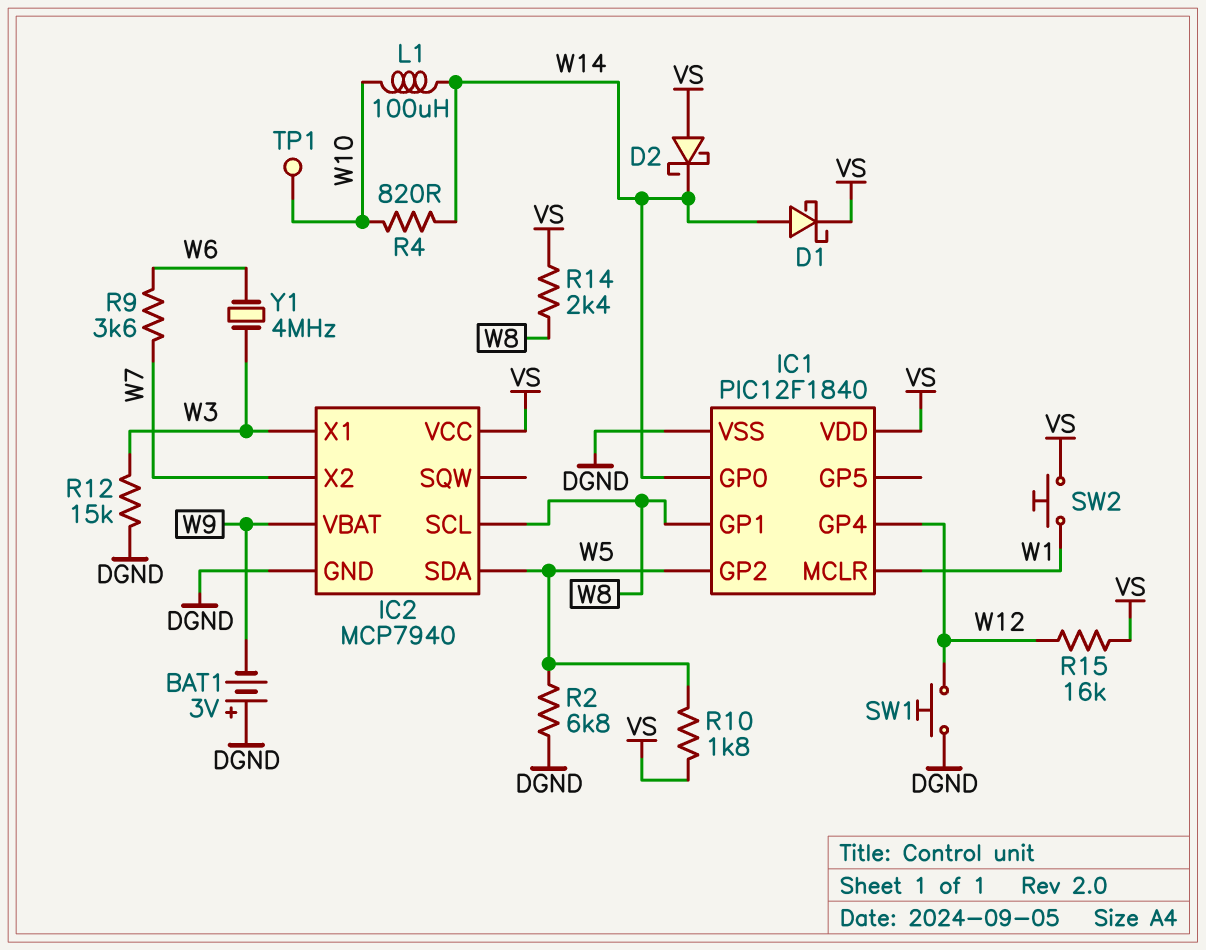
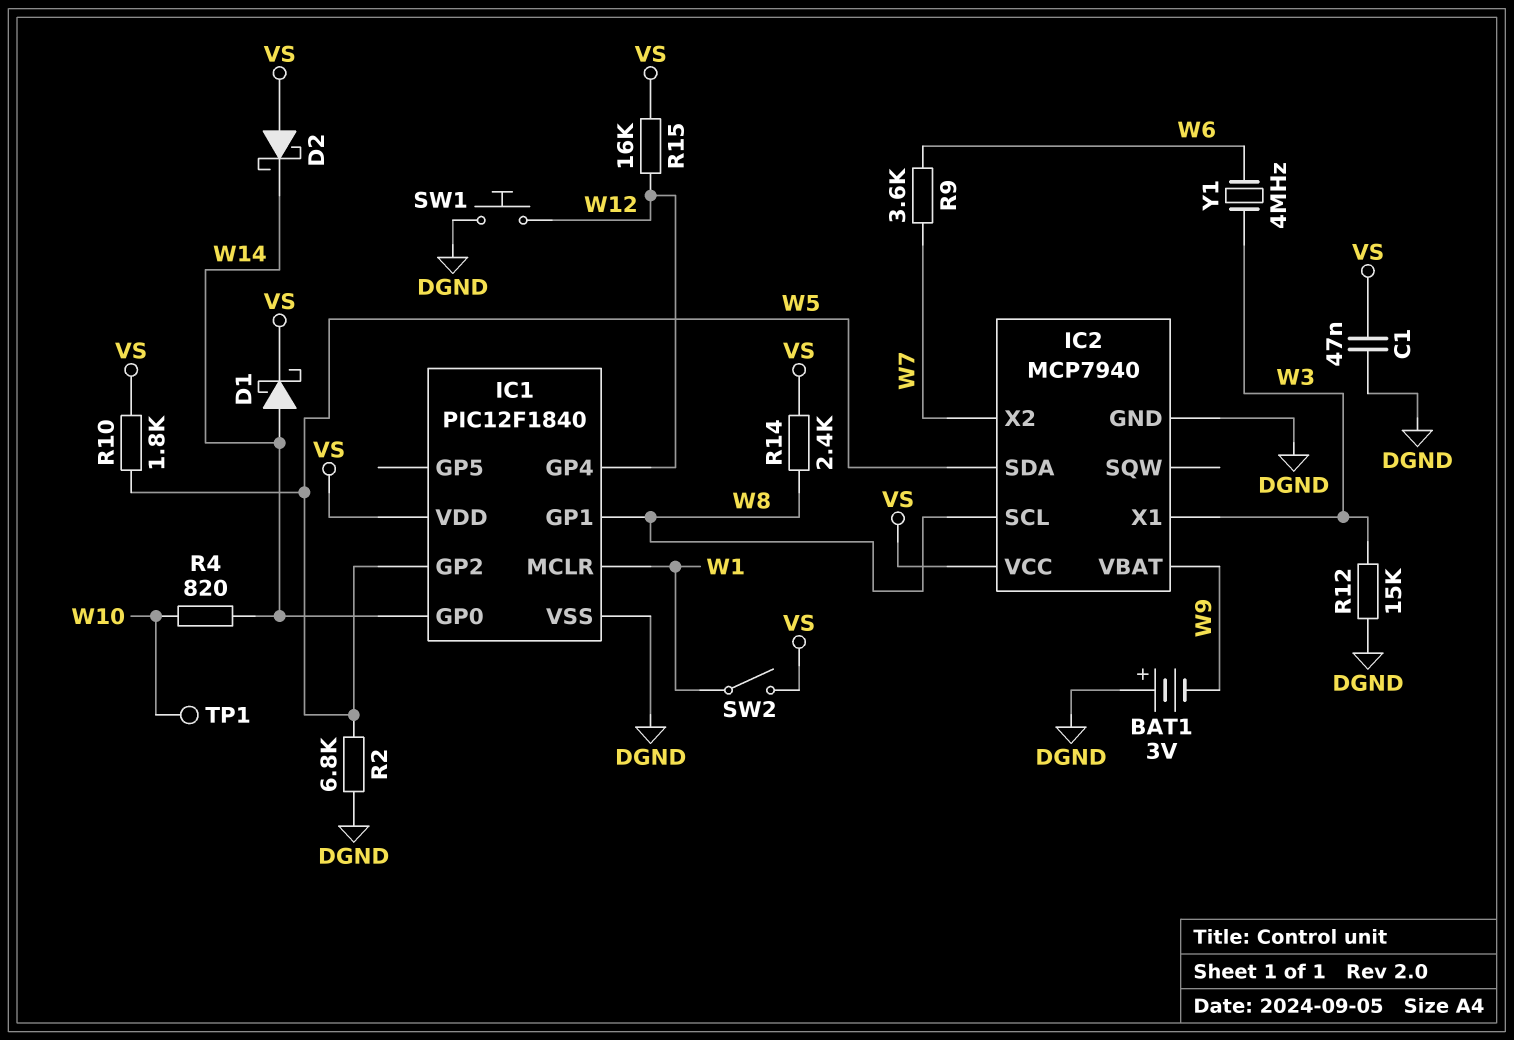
C1: none -> 47nF (DGND, VS)
L1: 100uH (W10, W14) -> none
SW2: button (VS, W1) -> switch (VS, W1)

